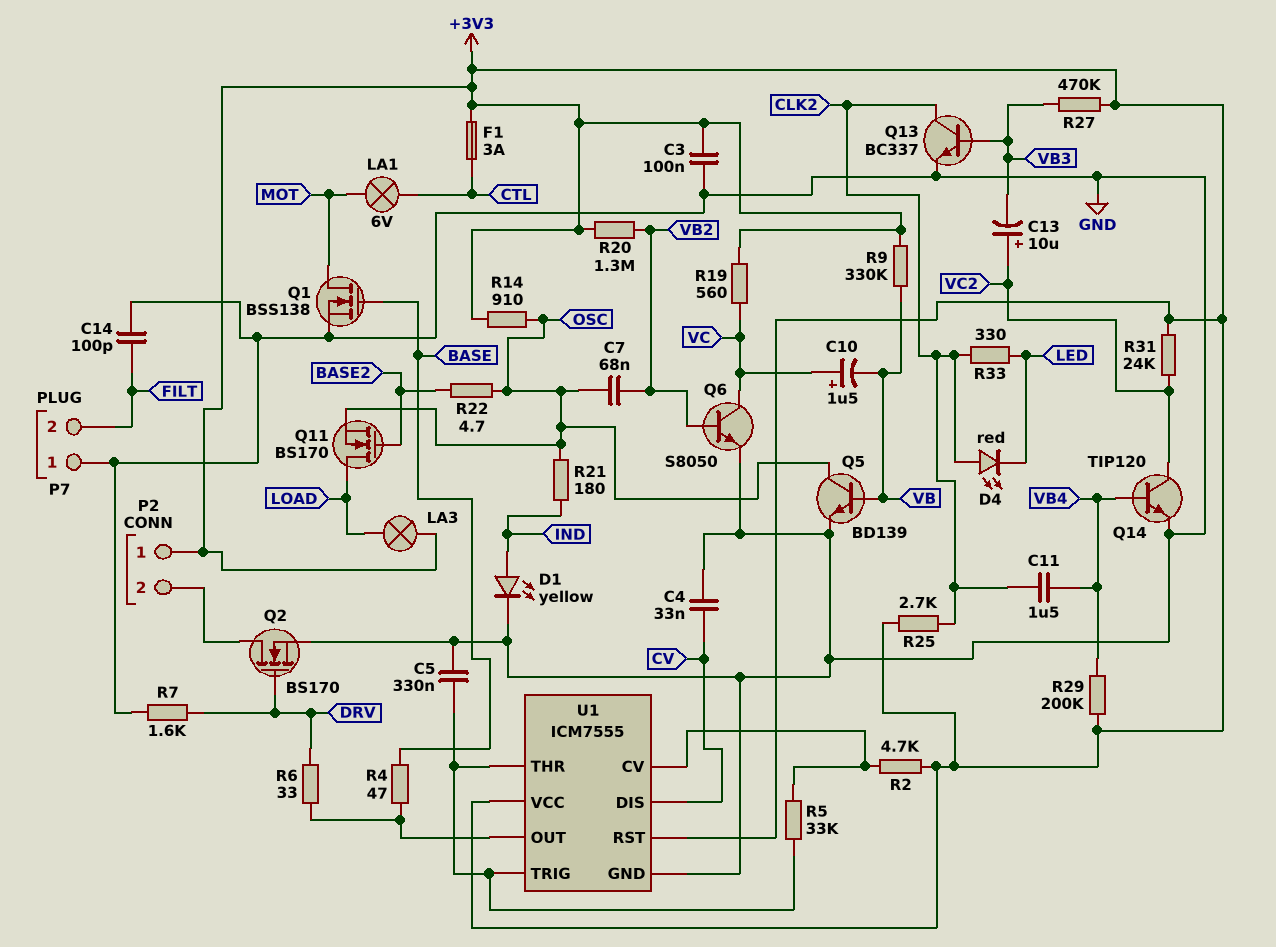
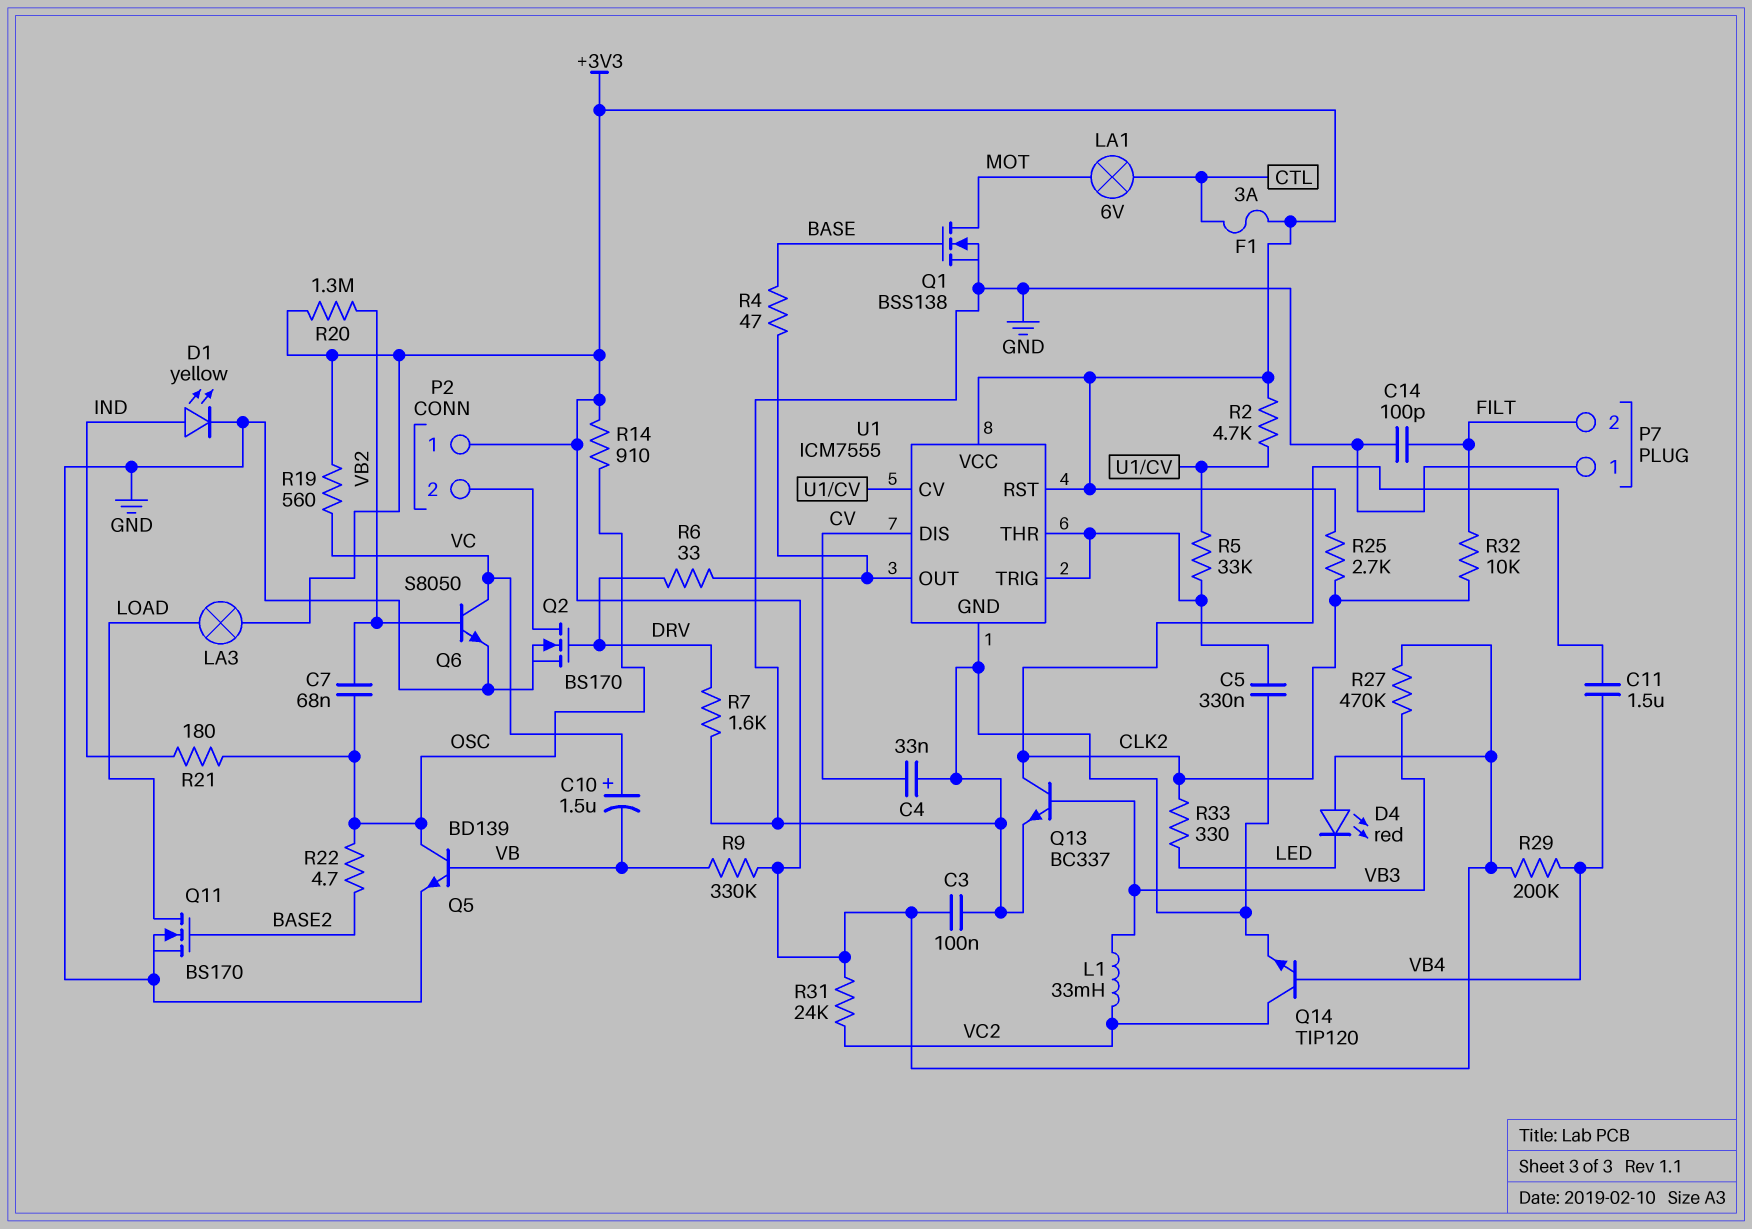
C13: 10uF (plus VC2, minus VB3) -> none
D4: LED red (A CLK2, K LED) -> LED red (A +3V3, K LED)
L1: none -> 33mH (VB3, VC2)
Q11: NMOS BS170 (G BASE2, D LOAD, S OSC) -> NMOS BS170 (G BASE2, D LOAD, S GND)
R32: none -> 10k (CLK2, FILT)

